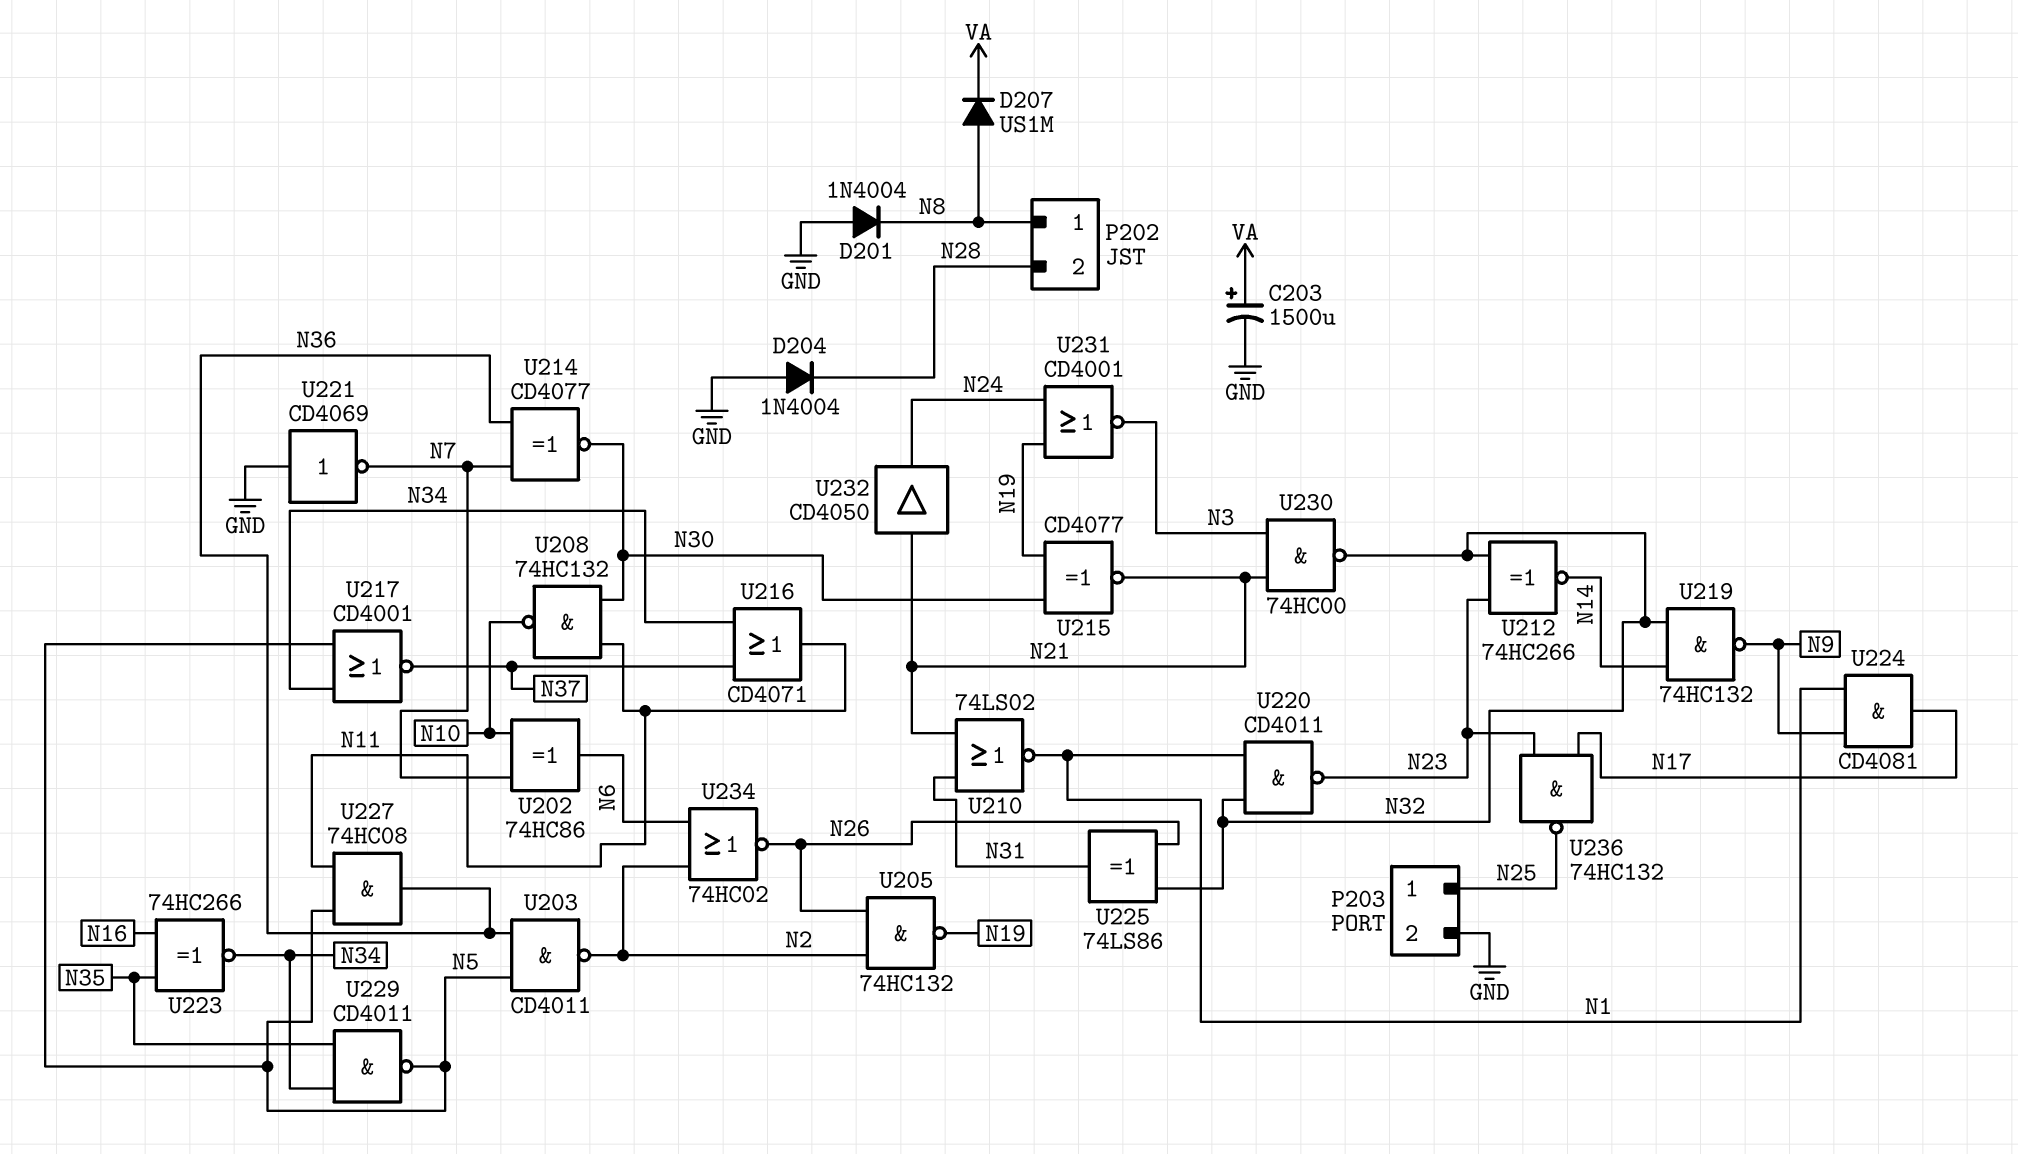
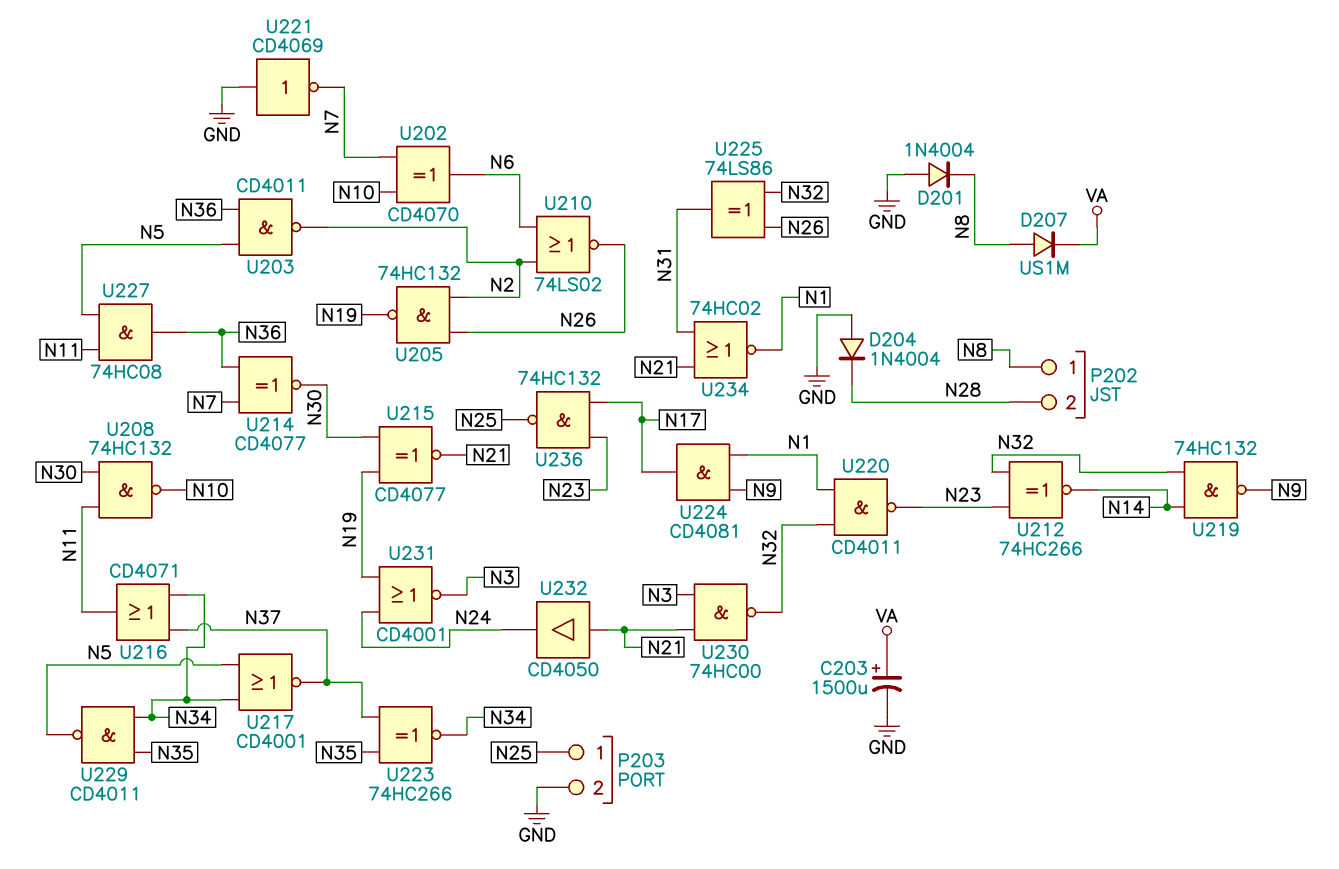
U202: XOR 74HC86 (in N7, in N10, out N6) -> XOR CD4070 (in N7, in N10, out N6)
U210: NOR 74LS02 (in N21, in N31, out N1) -> NOR 74LS02 (in N2, in N6, out N26)
U223: XNOR 74HC266 (in N16, in N35, out N34) -> XNOR 74HC266 (in N35, in N37, out N34)
U234: NOR 74HC02 (in N2, in N6, out N26) -> NOR 74HC02 (in N21, in N31, out N1)

